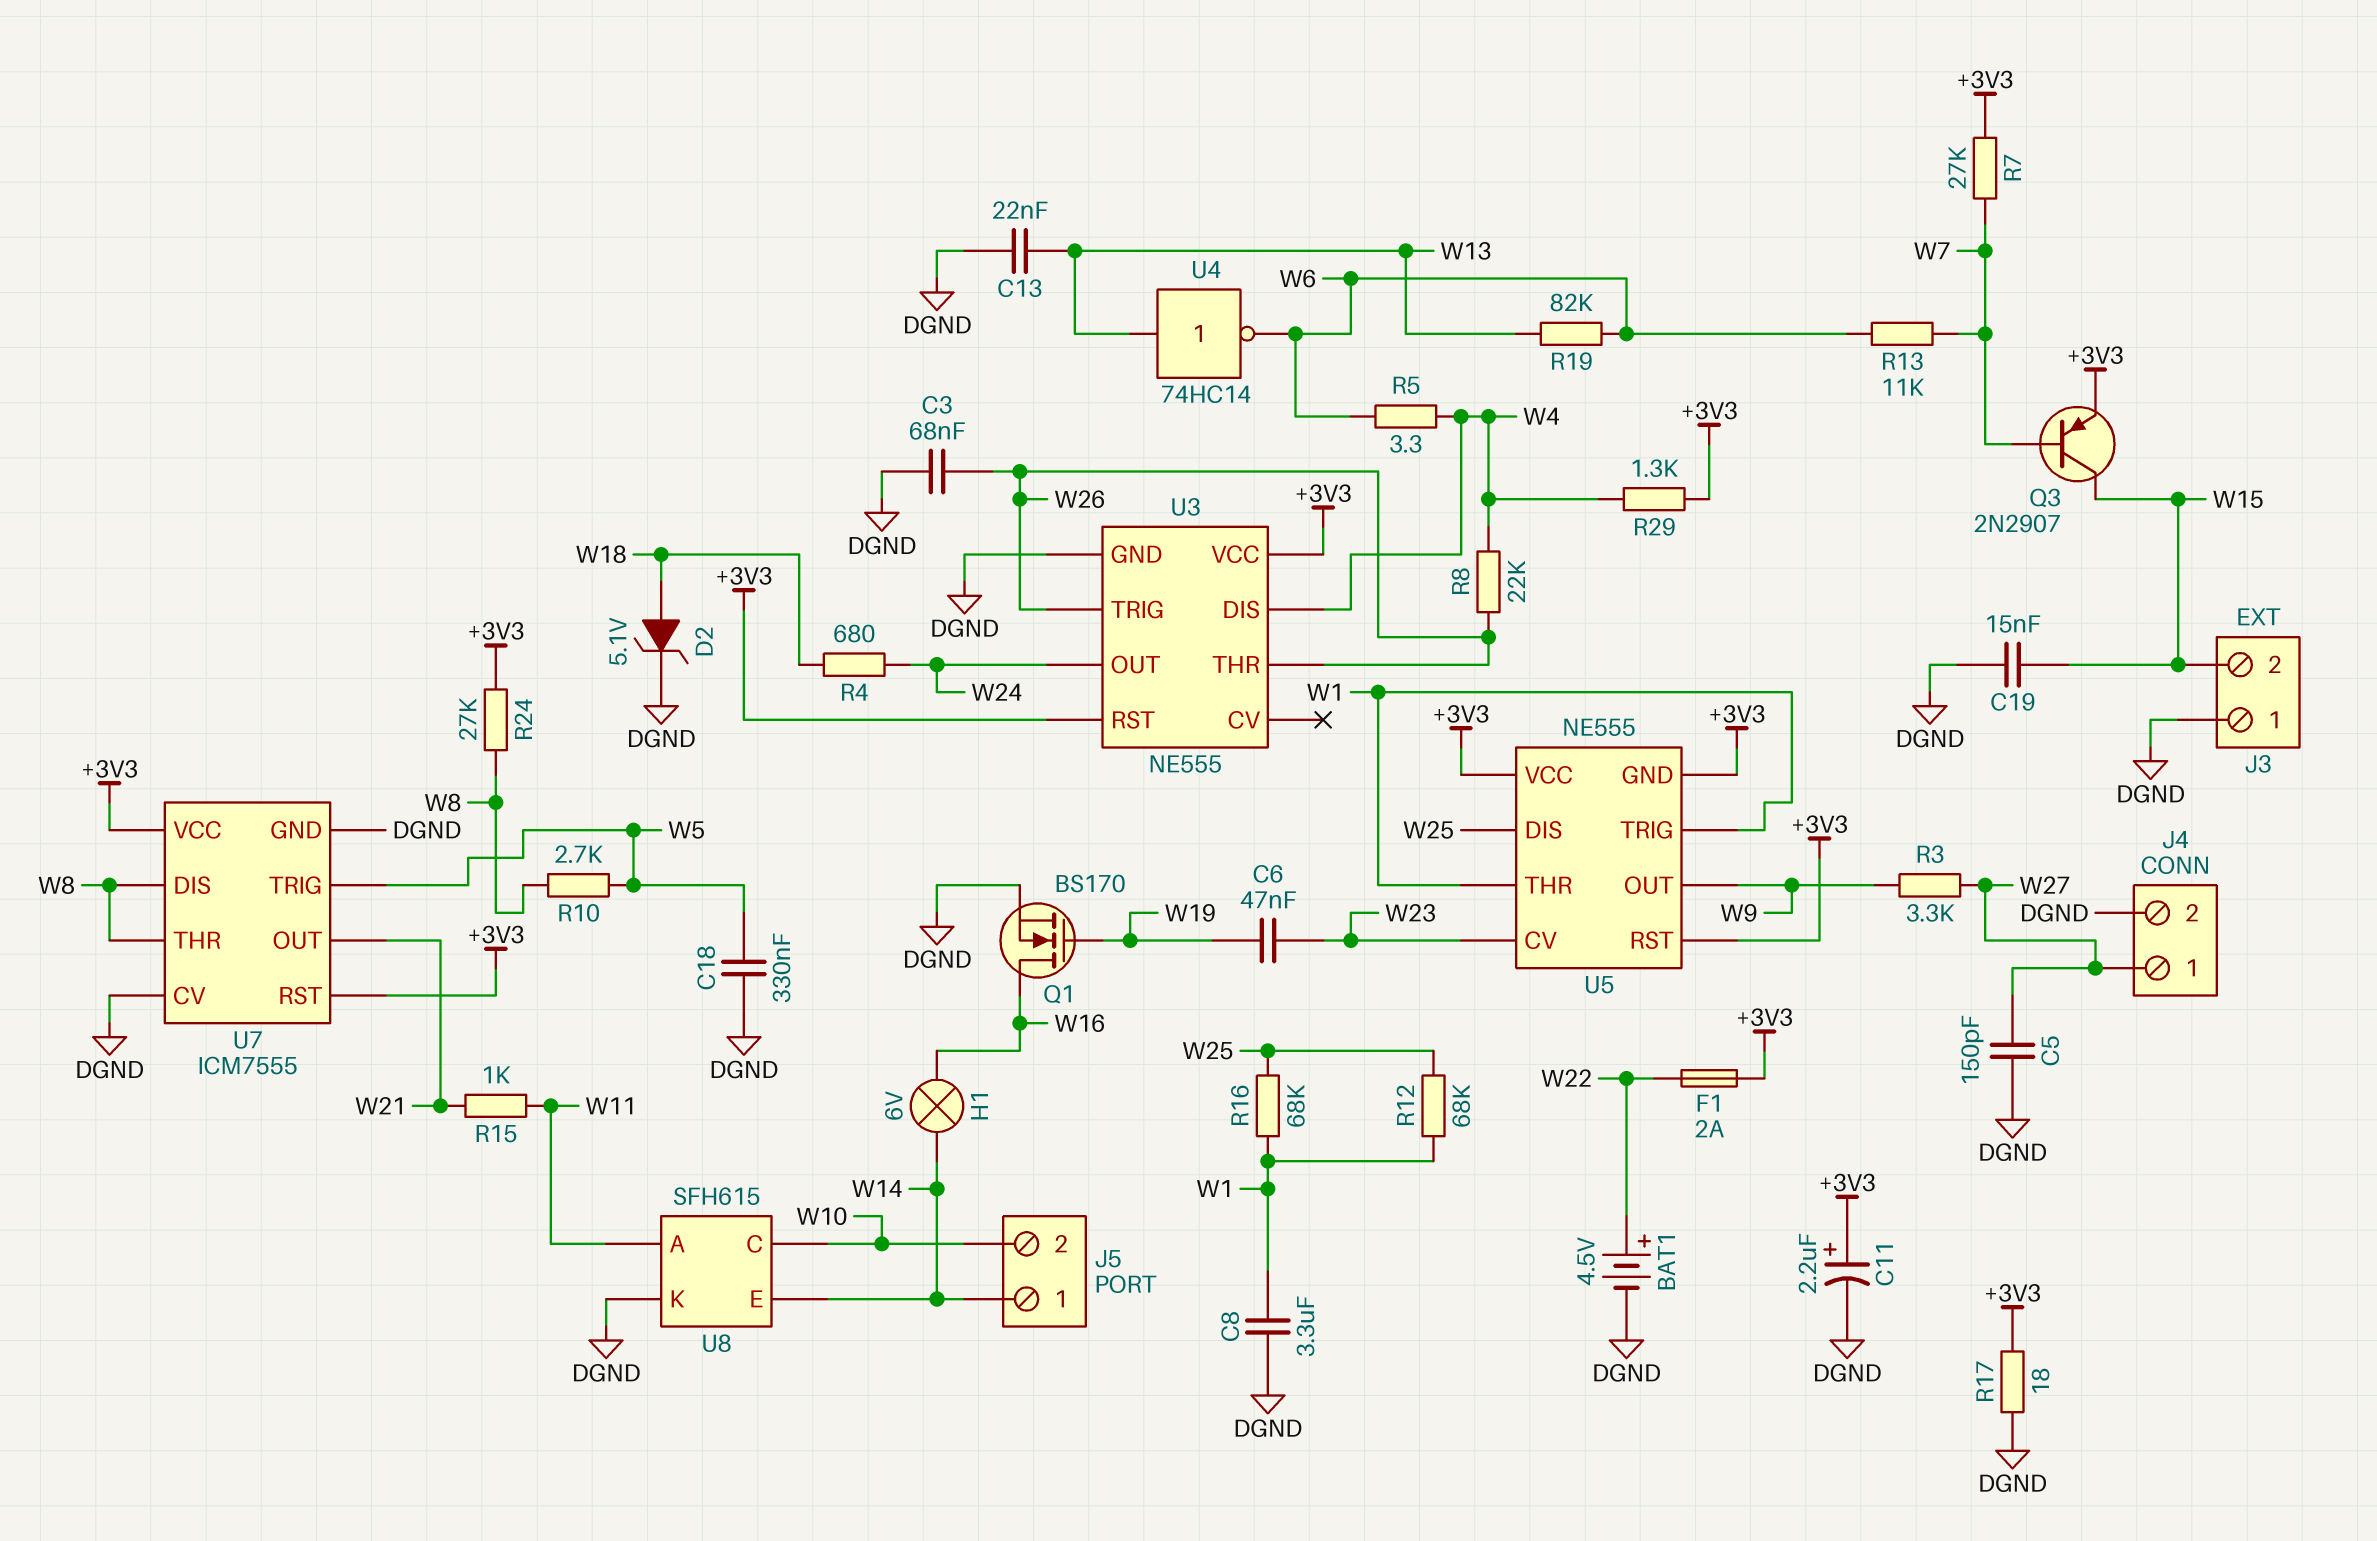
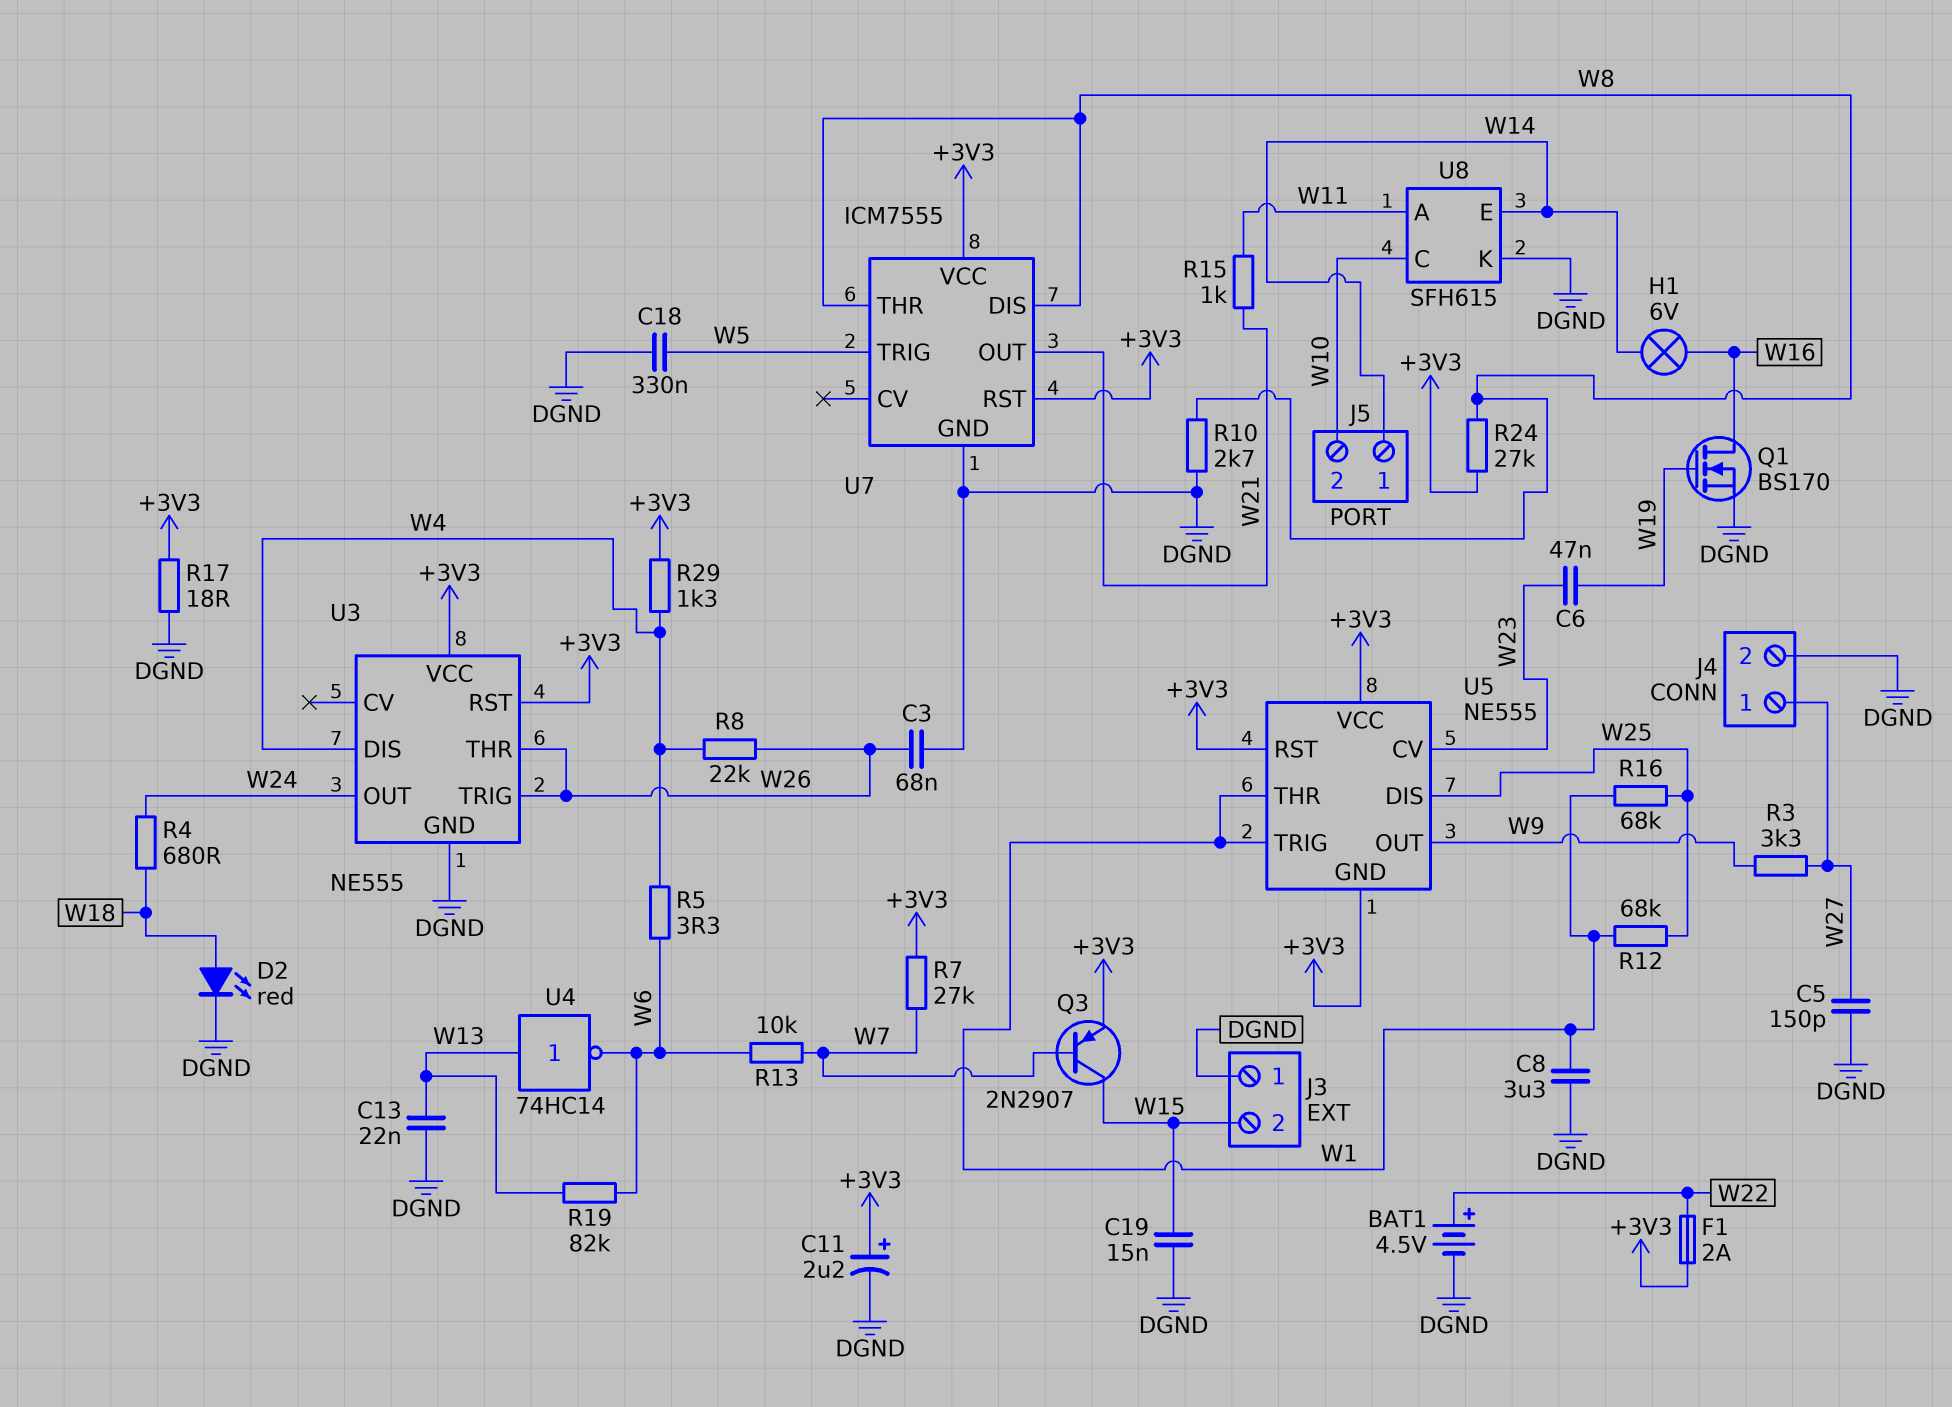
D2: zener 5.1V (A W18, K DGND) -> LED red (A W18, K DGND)
R10: 2.7k (W5, W8) -> 2.7k (DGND, W8)
R13: 11k (W6, W7) -> 10k (W6, W7)
U7 pin CV: DGND -> none

